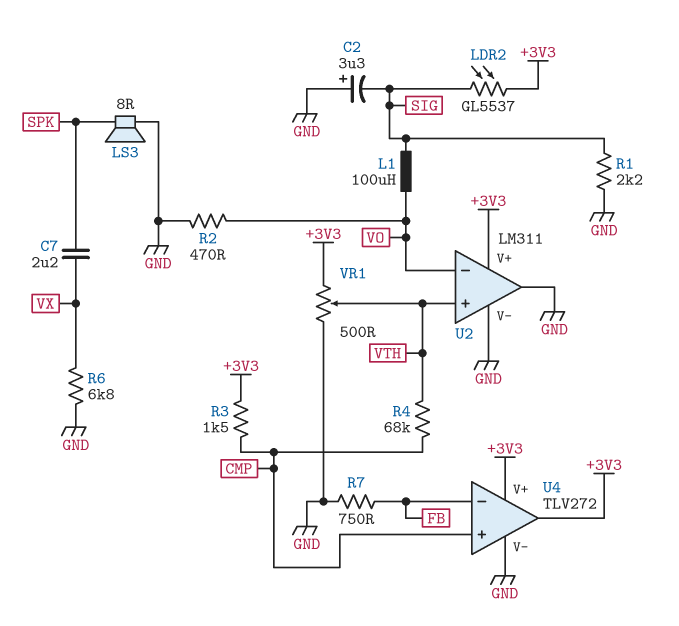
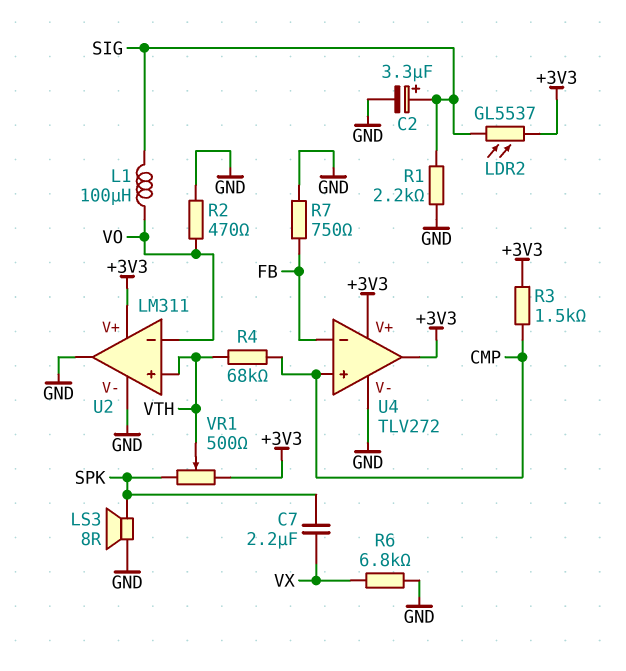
C2: 3.3uF (plus GND, minus SIG) -> 3.3uF (plus SIG, minus GND)
VR1: 500 (+3V3, GND, wiper VTH) -> 500 (+3V3, SPK, wiper VTH)

